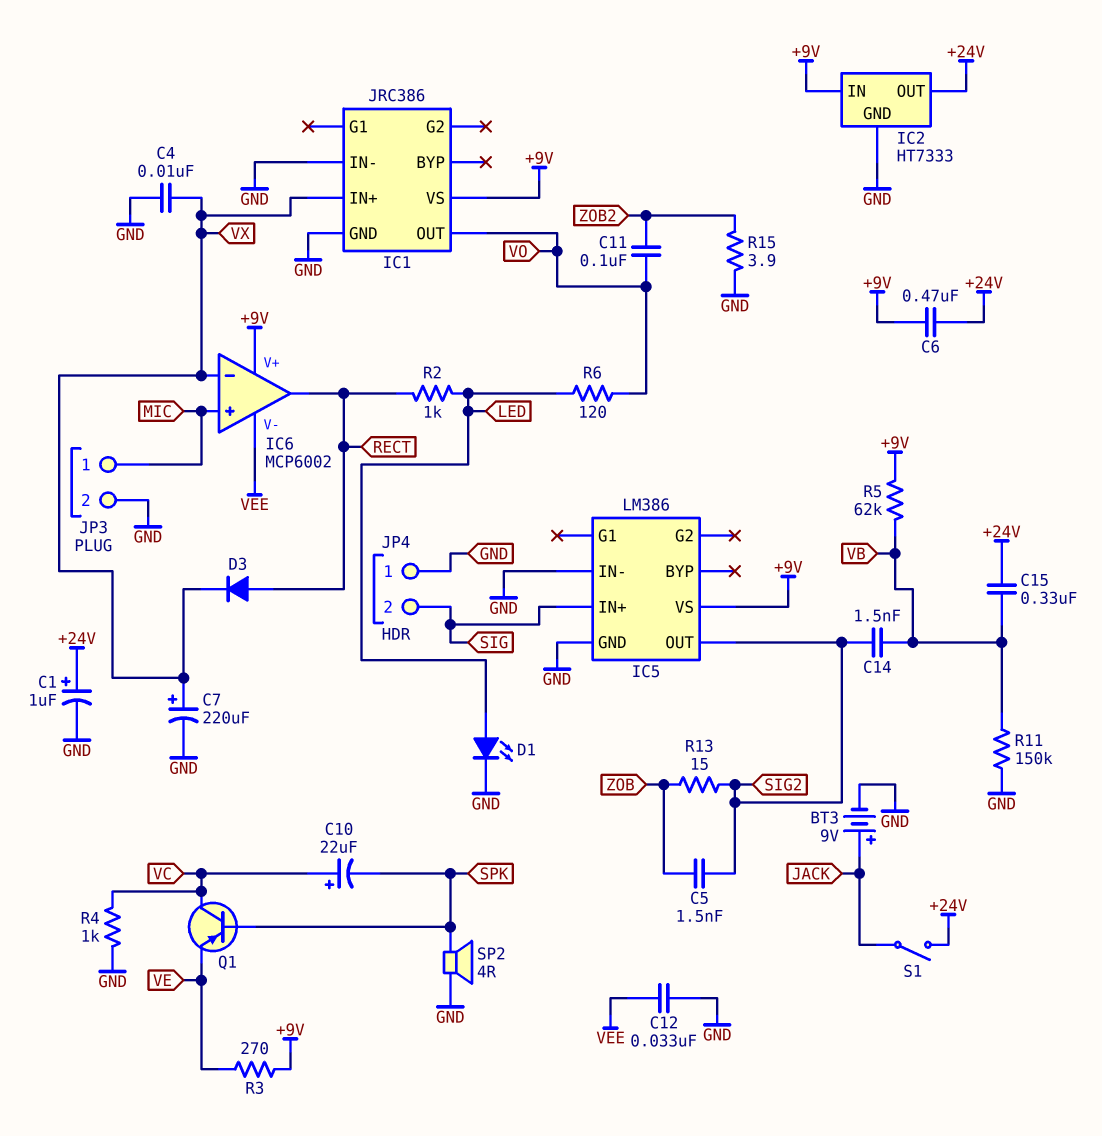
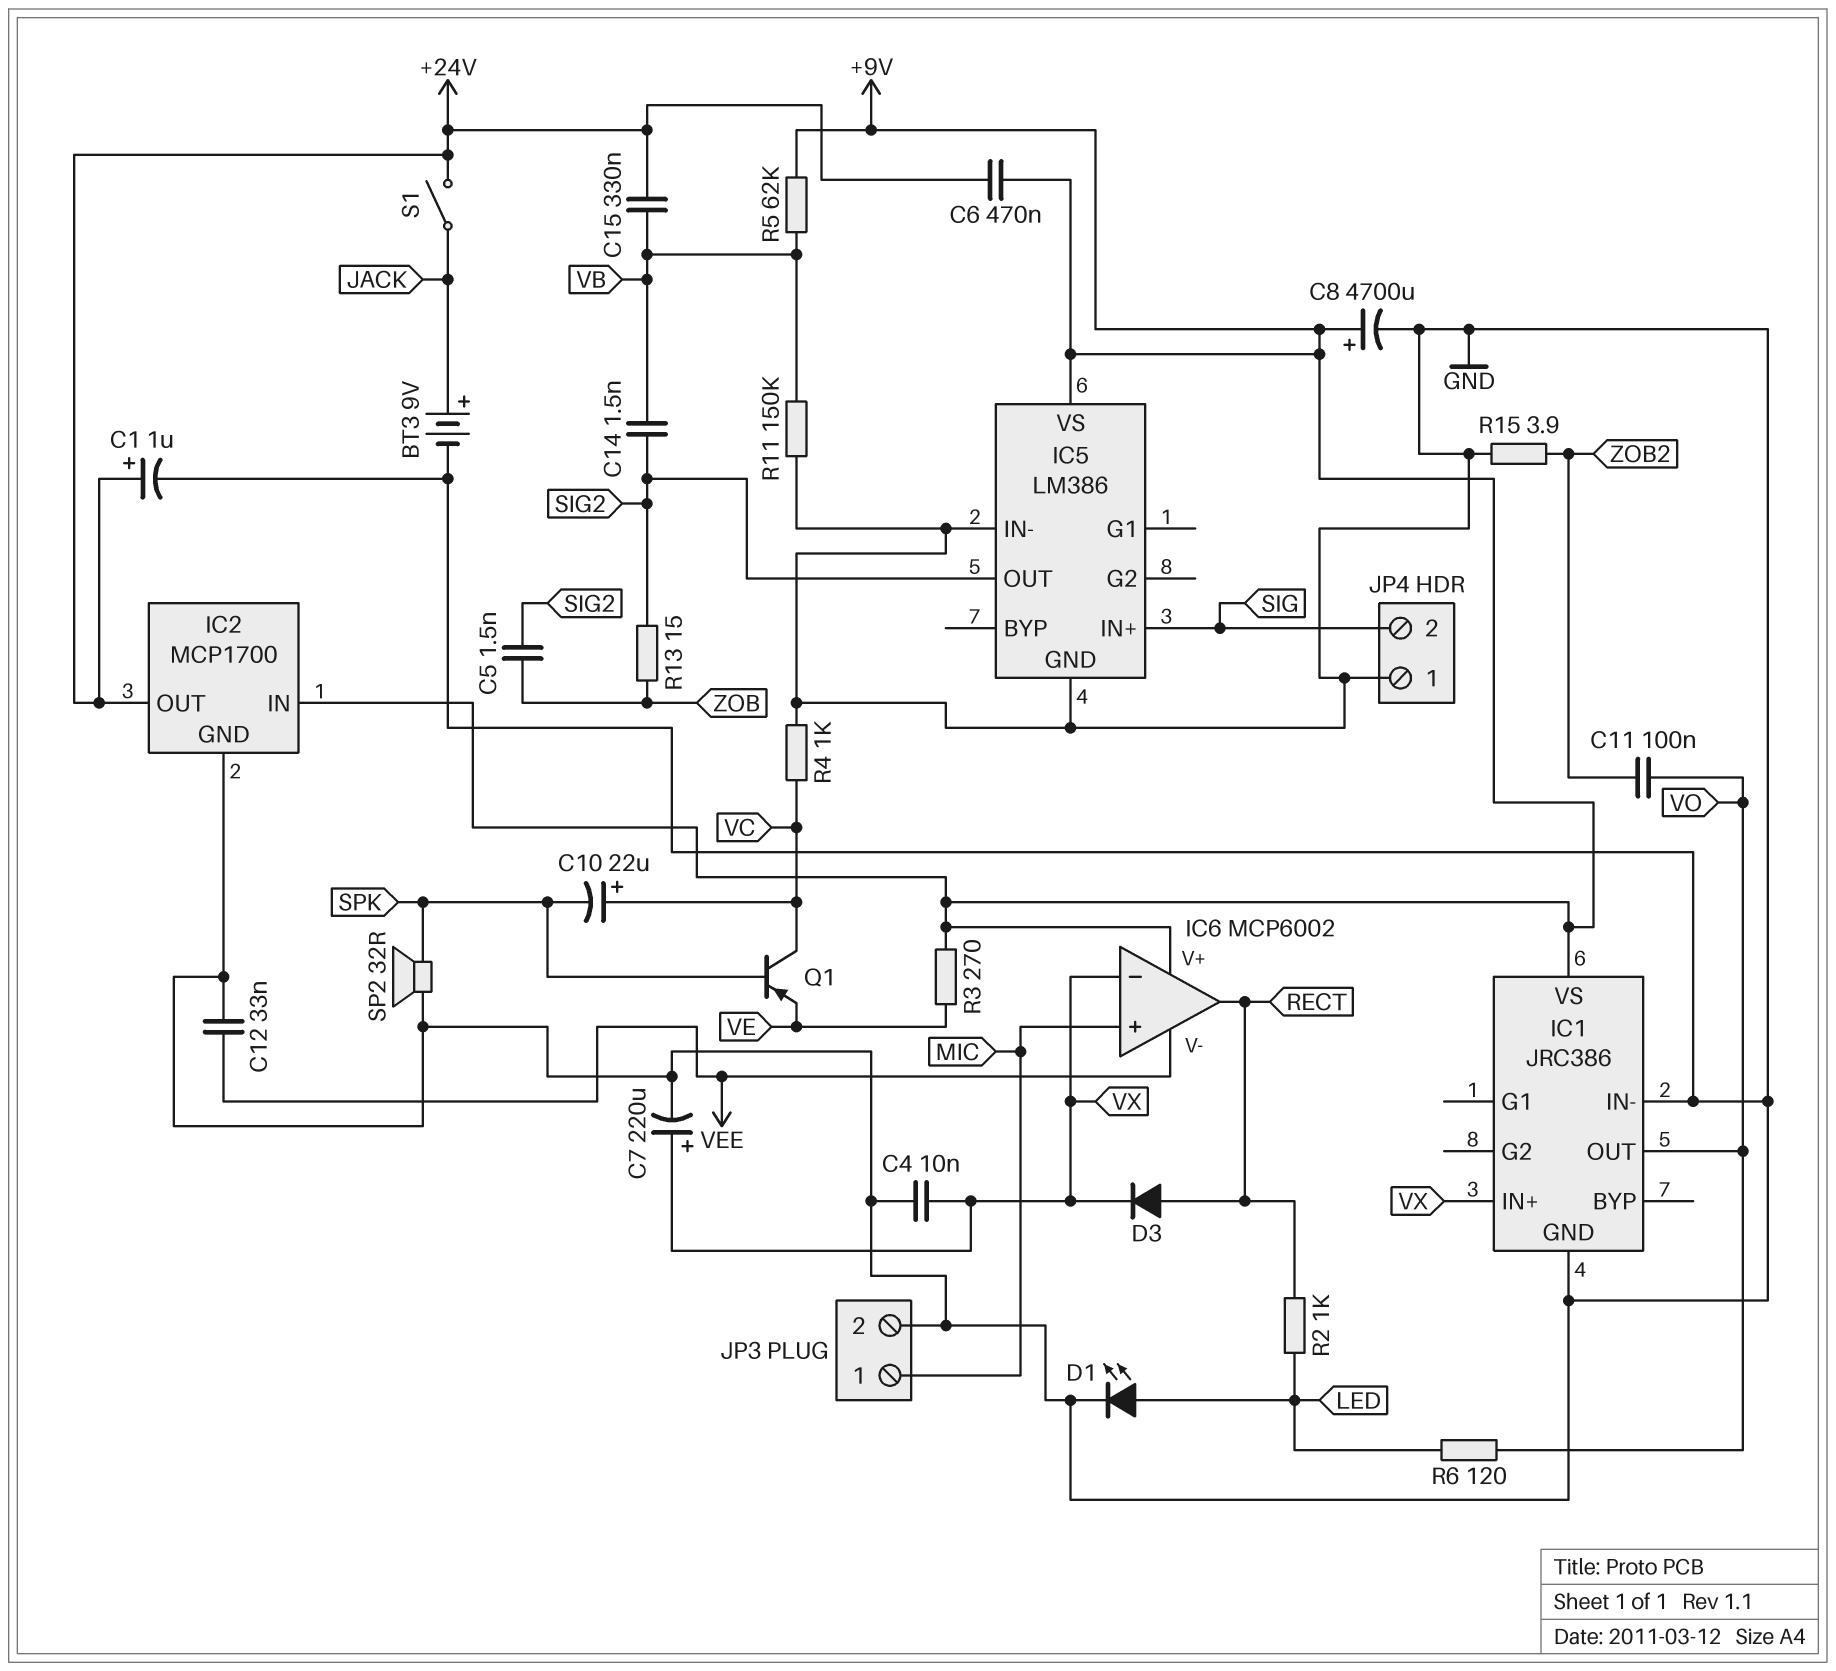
C8: none -> 4700uF (plus +9V, minus GND)
IC2: HT7333 -> MCP1700
SP2: speaker 4R (GND, SPK) -> speaker 32R (GND, SPK)

